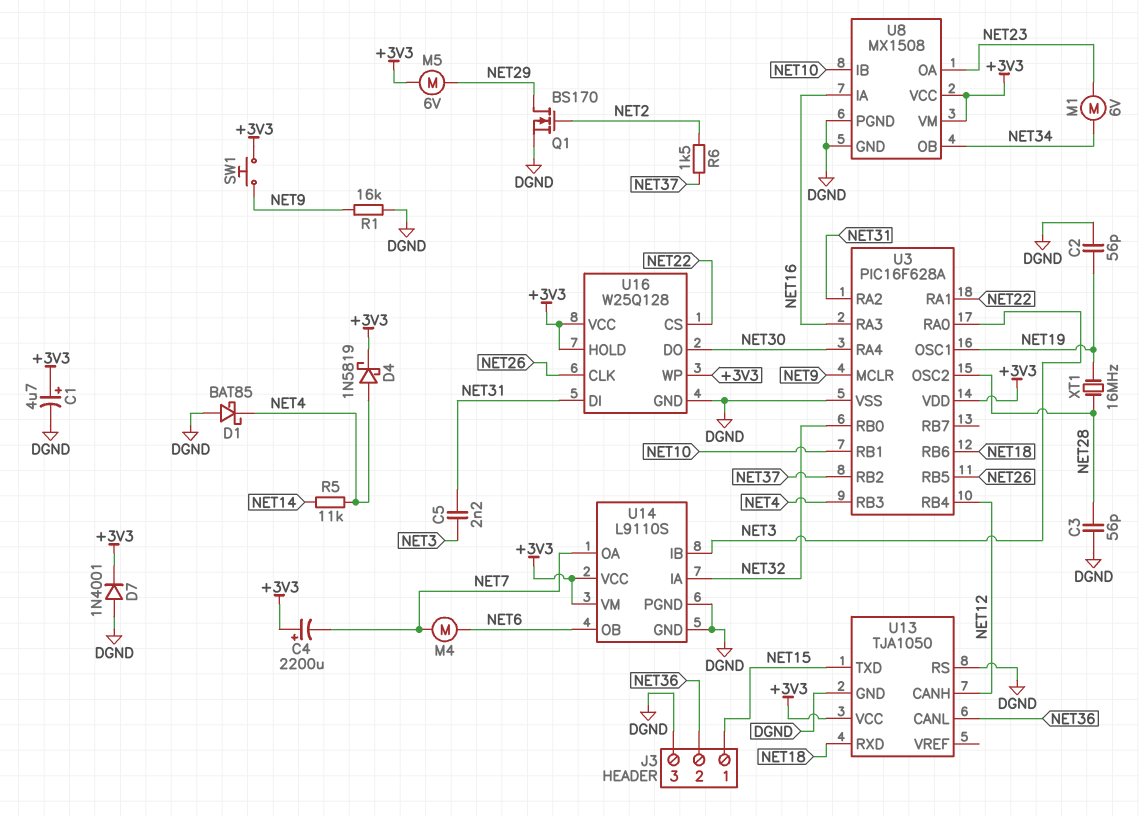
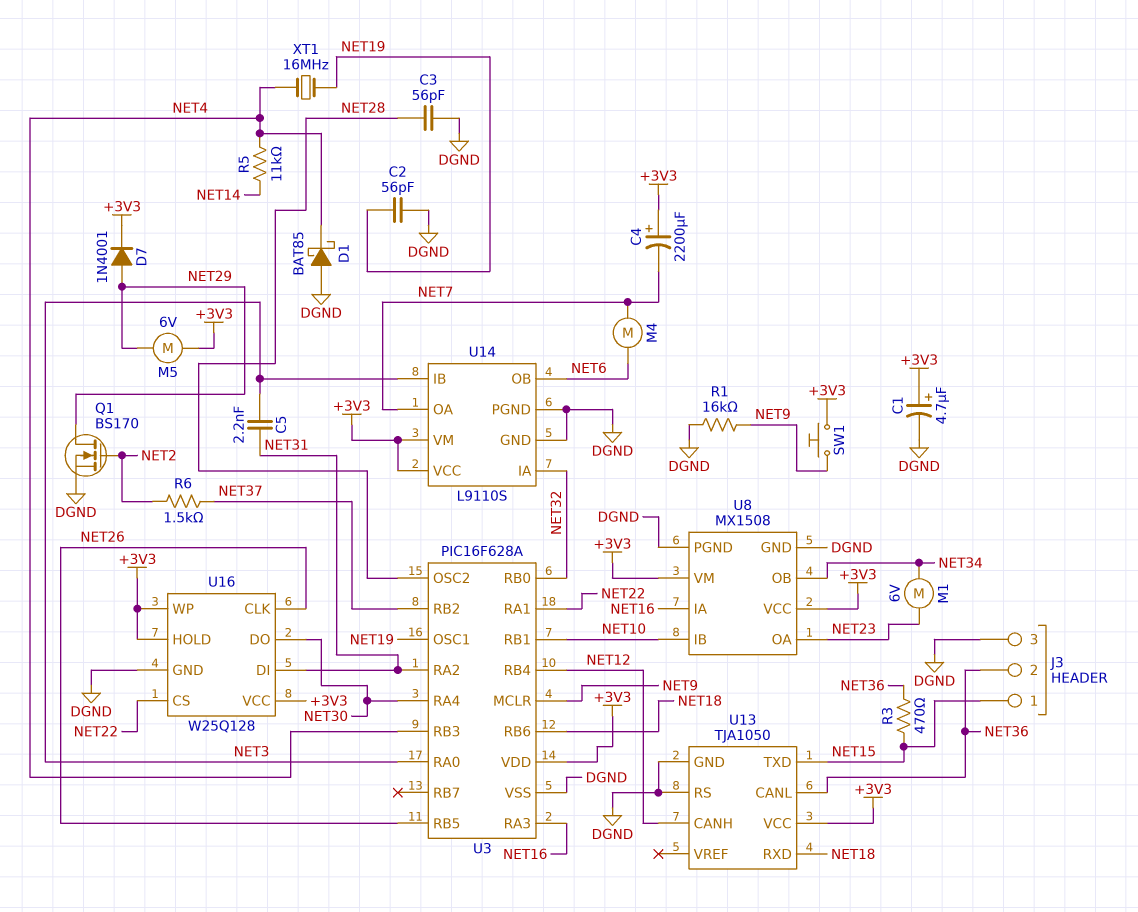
D4: schottky 1N5819 (A NET4, K +3V3) -> none
D7: diode 1N4001 (A DGND, K +3V3) -> diode 1N4001 (A NET29, K +3V3)
R3: none -> 470 (NET15, NET36)
XT1: 16MHz (NET19, NET28) -> 16MHz (NET4, NET19)

